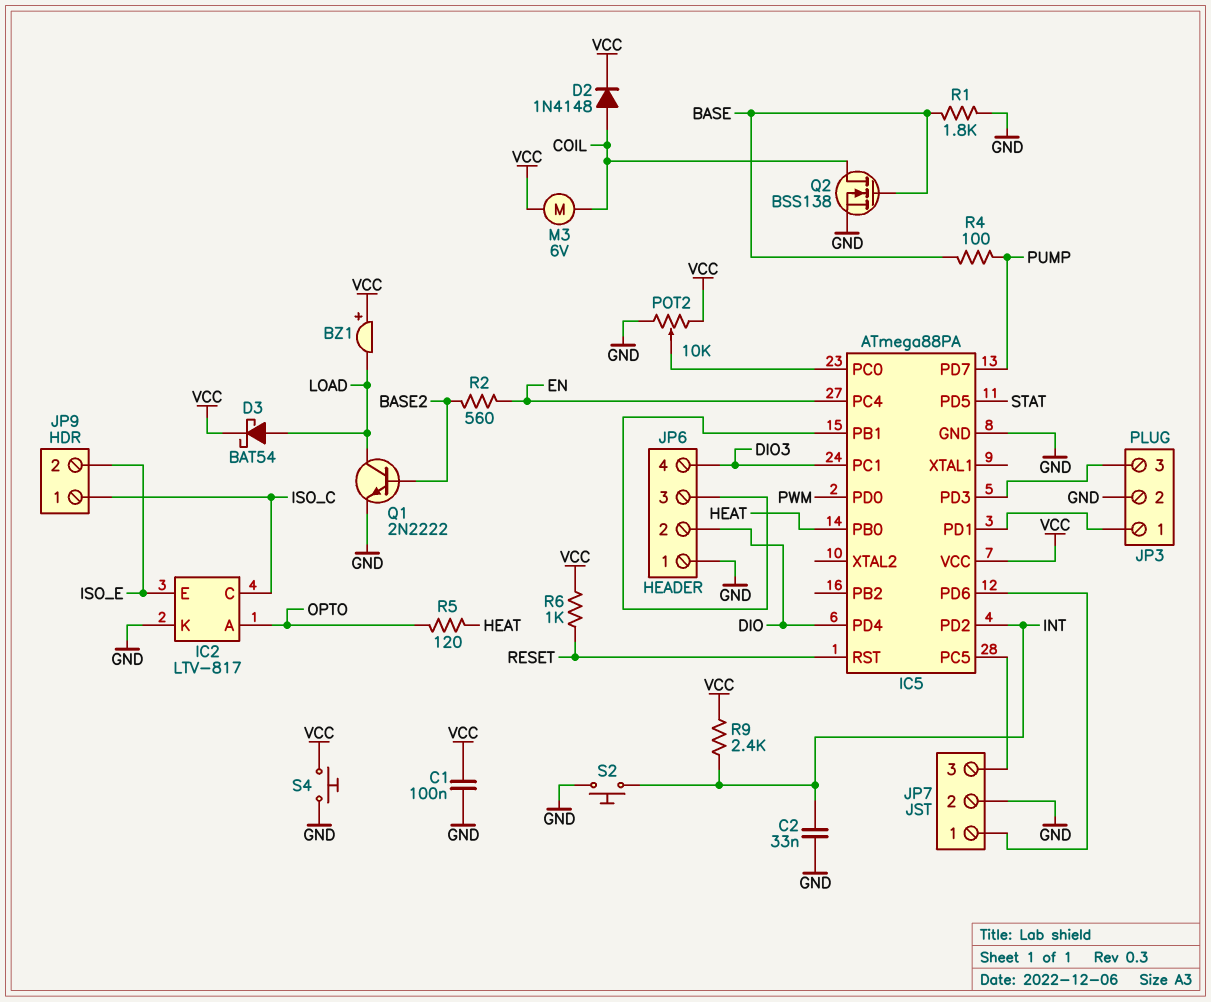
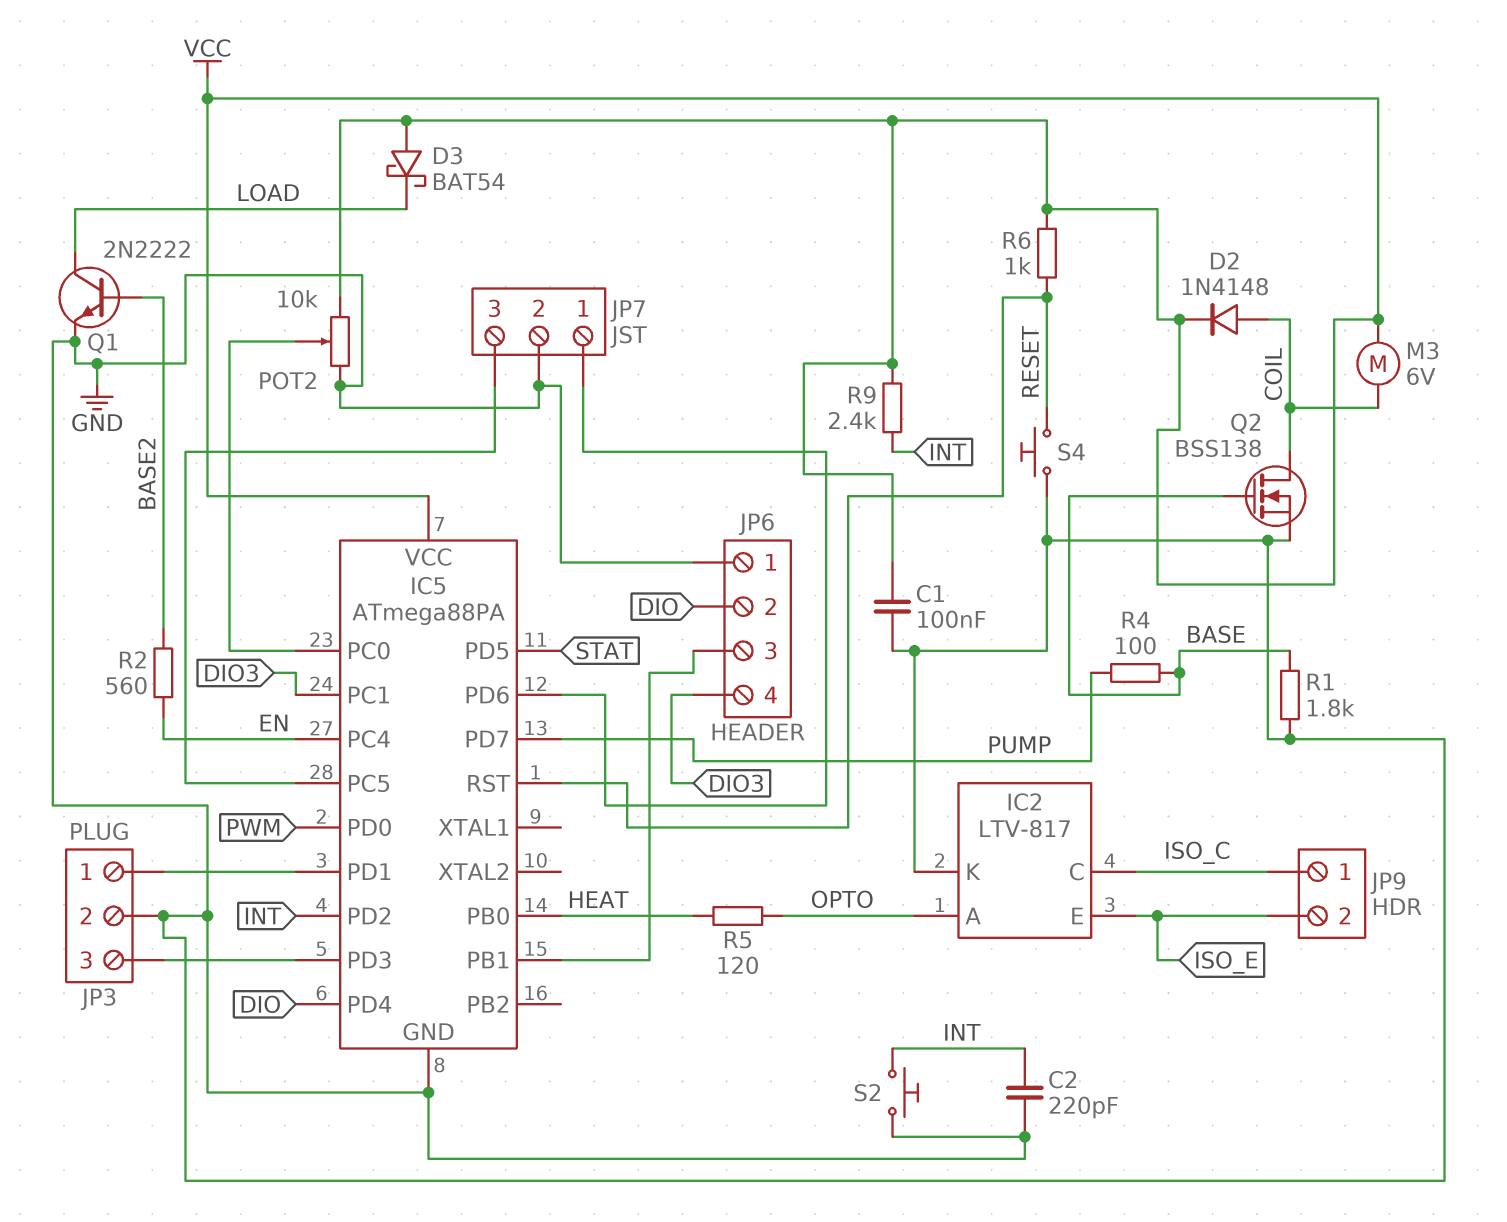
BZ1: buzzer (plus VCC, minus LOAD) -> none
C2: 33nF (GND, INT) -> 220pF (GND, INT)
D3: schottky BAT54 (A LOAD, K VCC) -> schottky BAT54 (A VCC, K LOAD)
S4: button (GND, VCC) -> button (GND, RESET)

